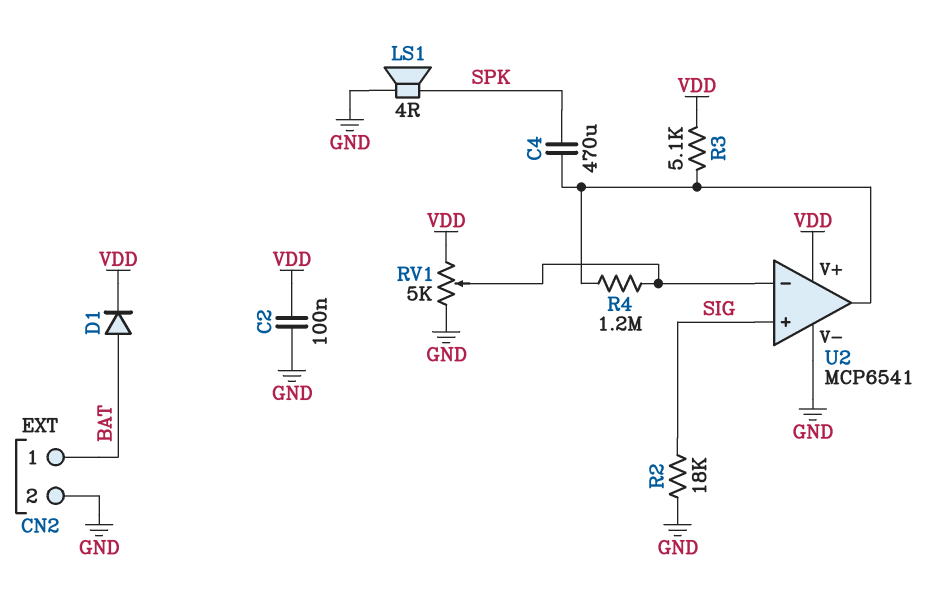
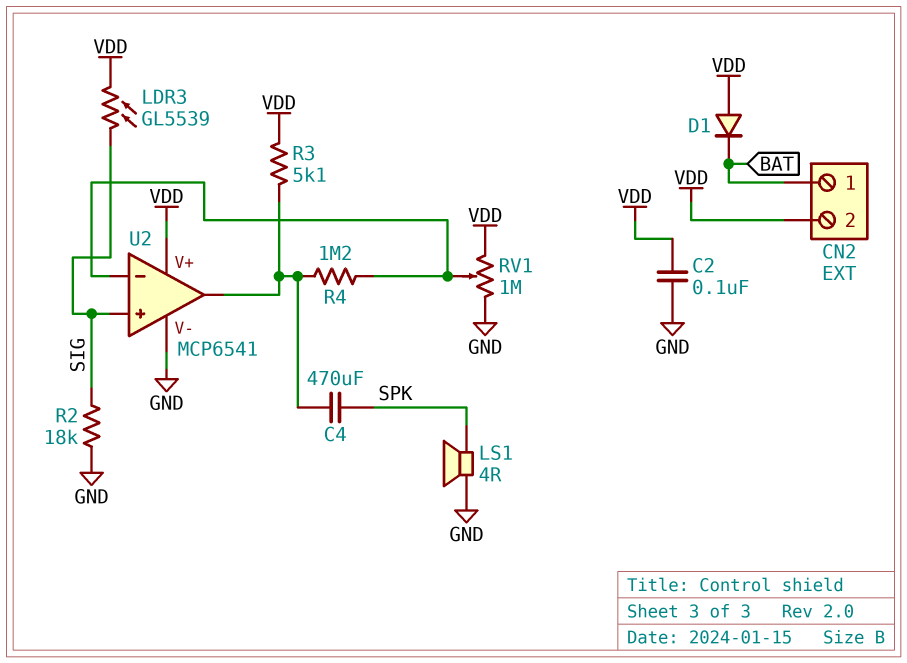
CN2 pin 2: GND -> VDD
D1: diode (A BAT, K VDD) -> diode (A VDD, K BAT)
LDR3: none -> GL5539 (SIG, VDD)
RV1: 5k (GND, VDD, wiper U2/in-) -> 1M (GND, VDD, wiper U2/in-)

